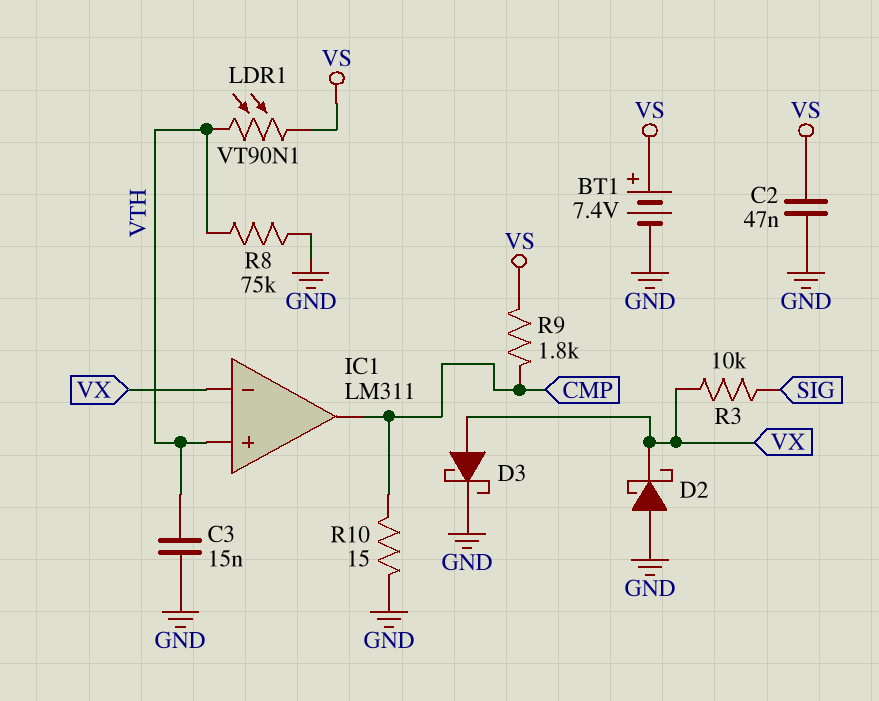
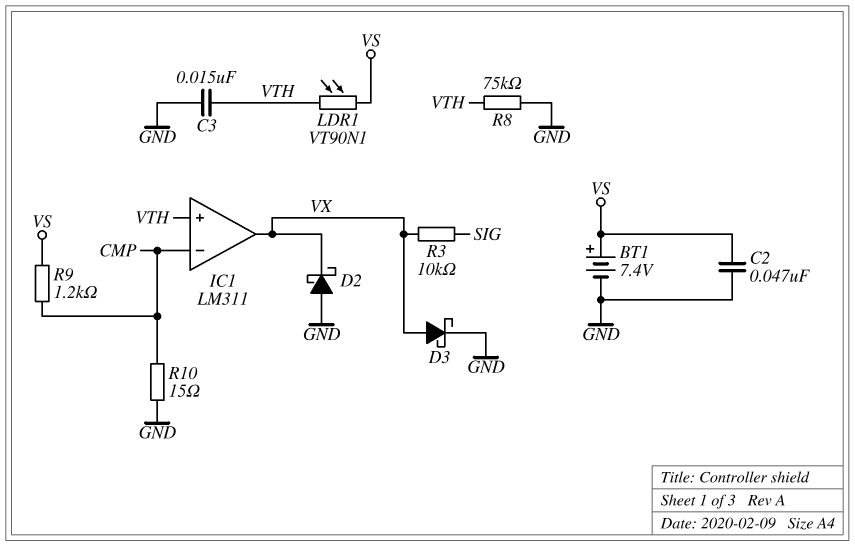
IC1 pin in-: VX -> CMP
IC1 pin out: CMP -> VX
R9: 1.8k (CMP, VS) -> 1.2k (CMP, VS)

